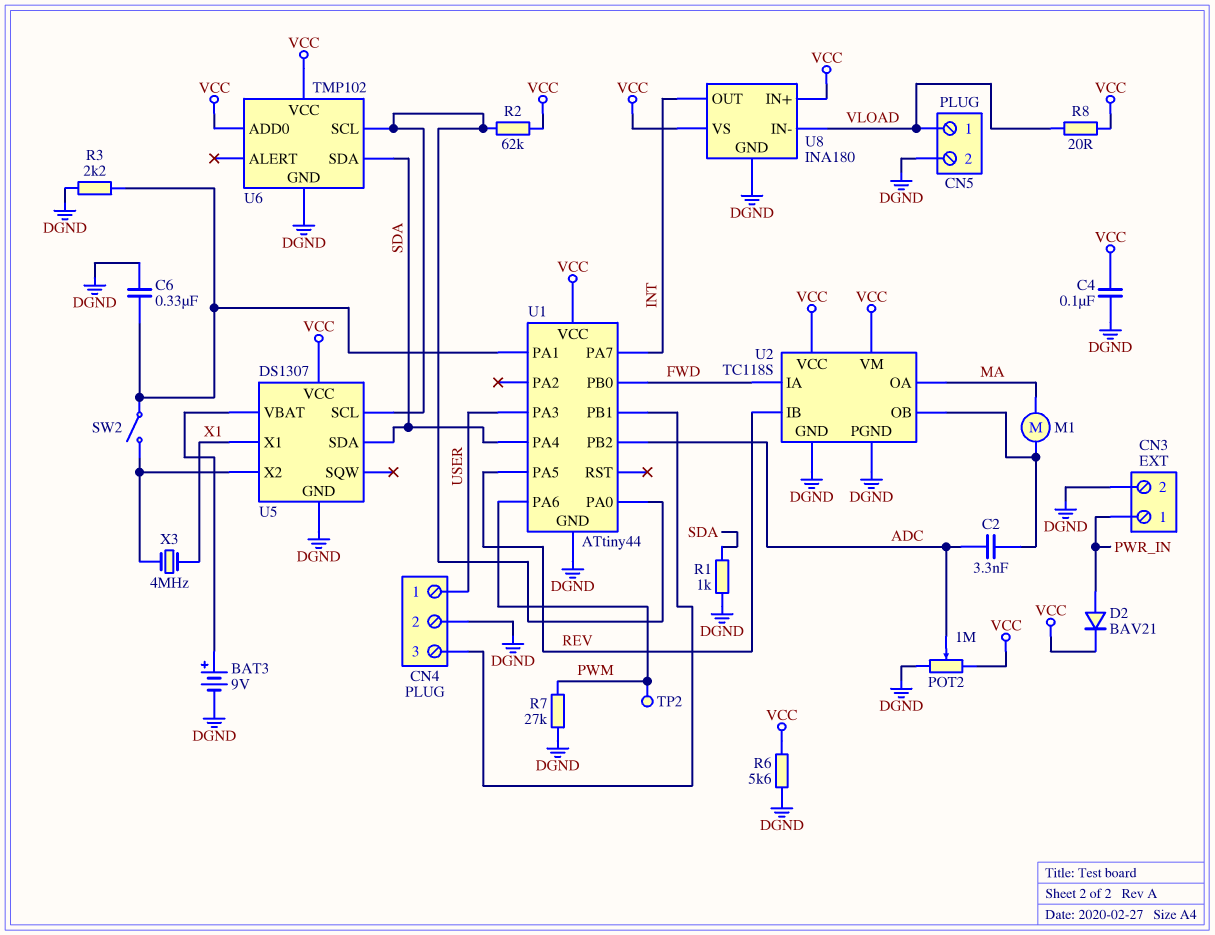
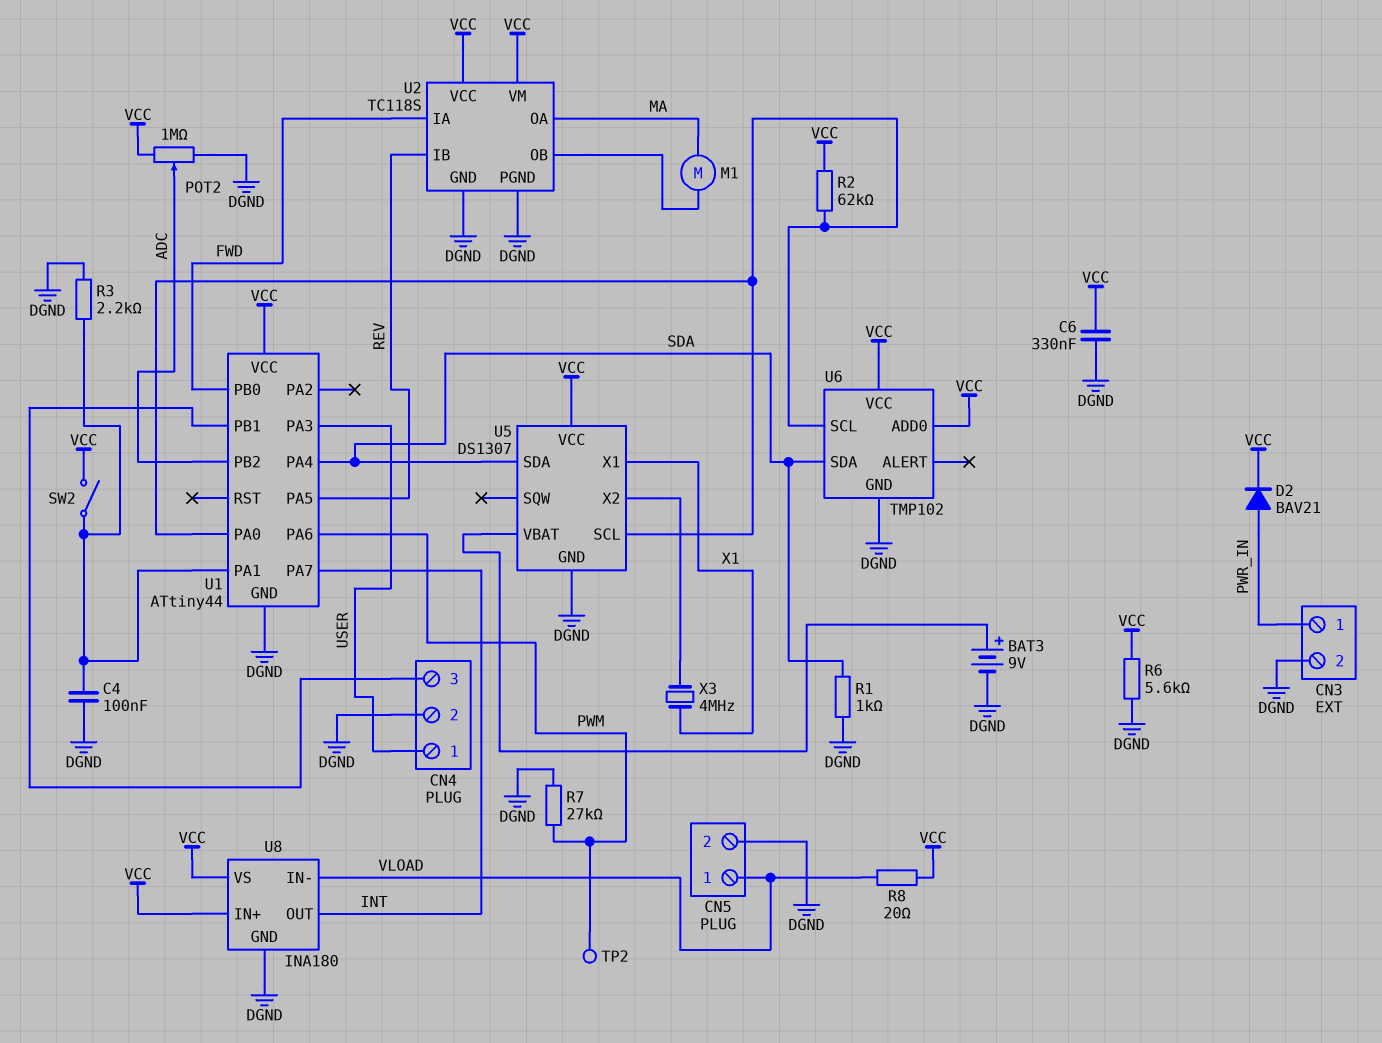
C2: 3.3nF (ADC, U2/OB) -> none
C4: 100nF (DGND, VCC) -> 100nF (DGND, U1/PA1)
C6: 330nF (DGND, U1/PA1) -> 330nF (DGND, VCC)
SW2: switch (U1/PA1, U5/X2) -> switch (U1/PA1, VCC)

